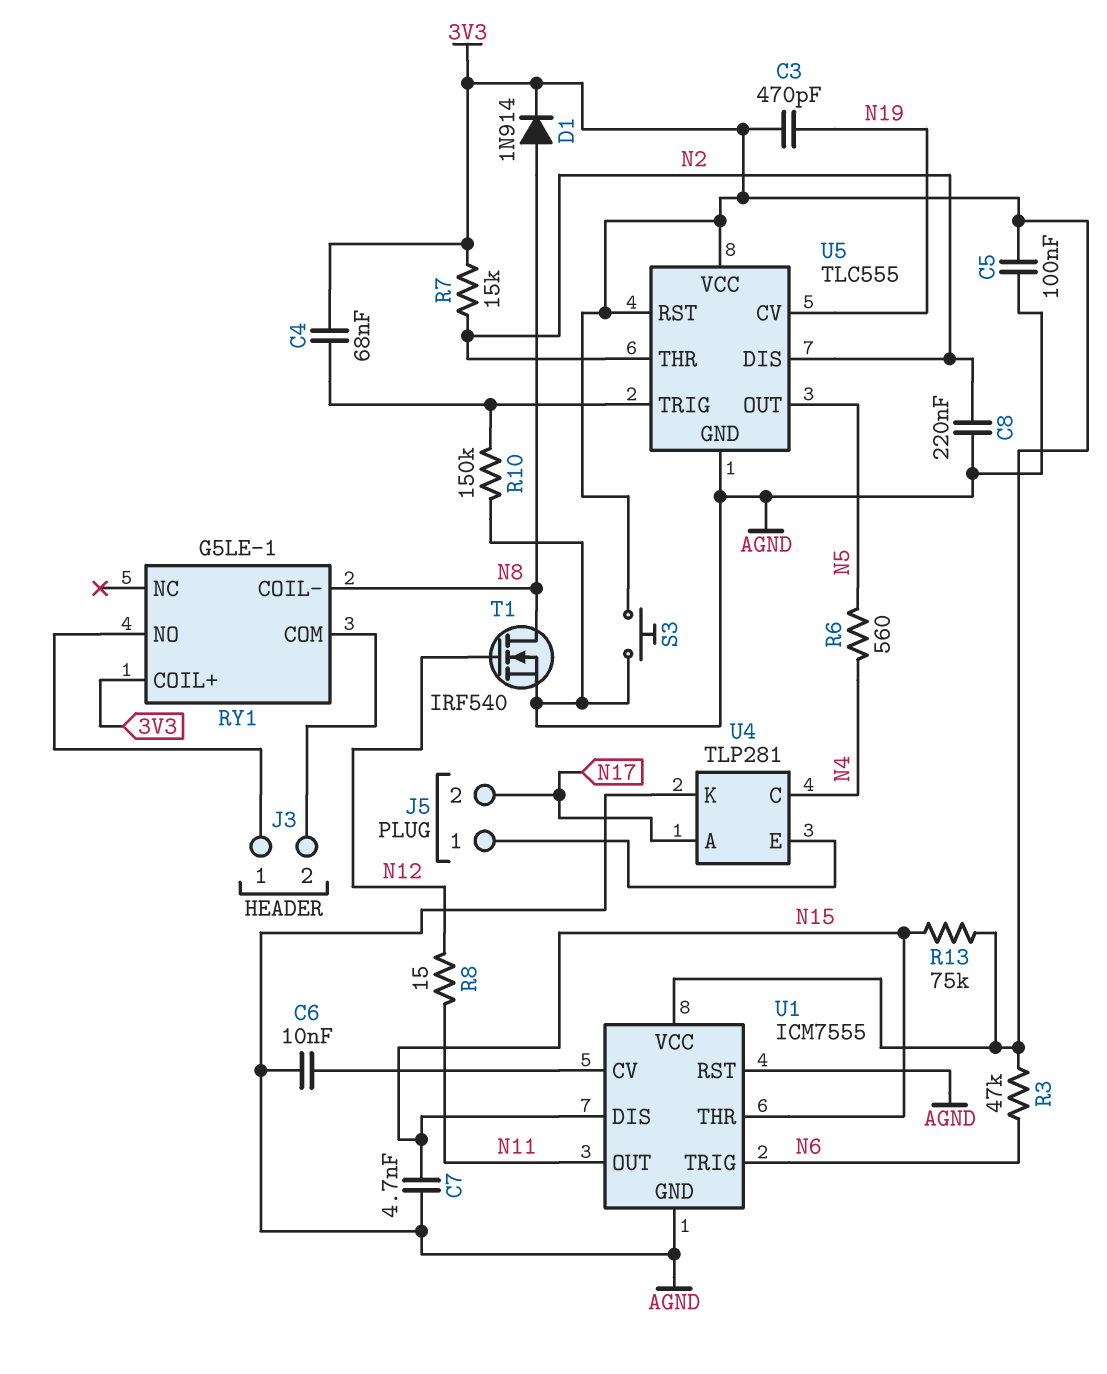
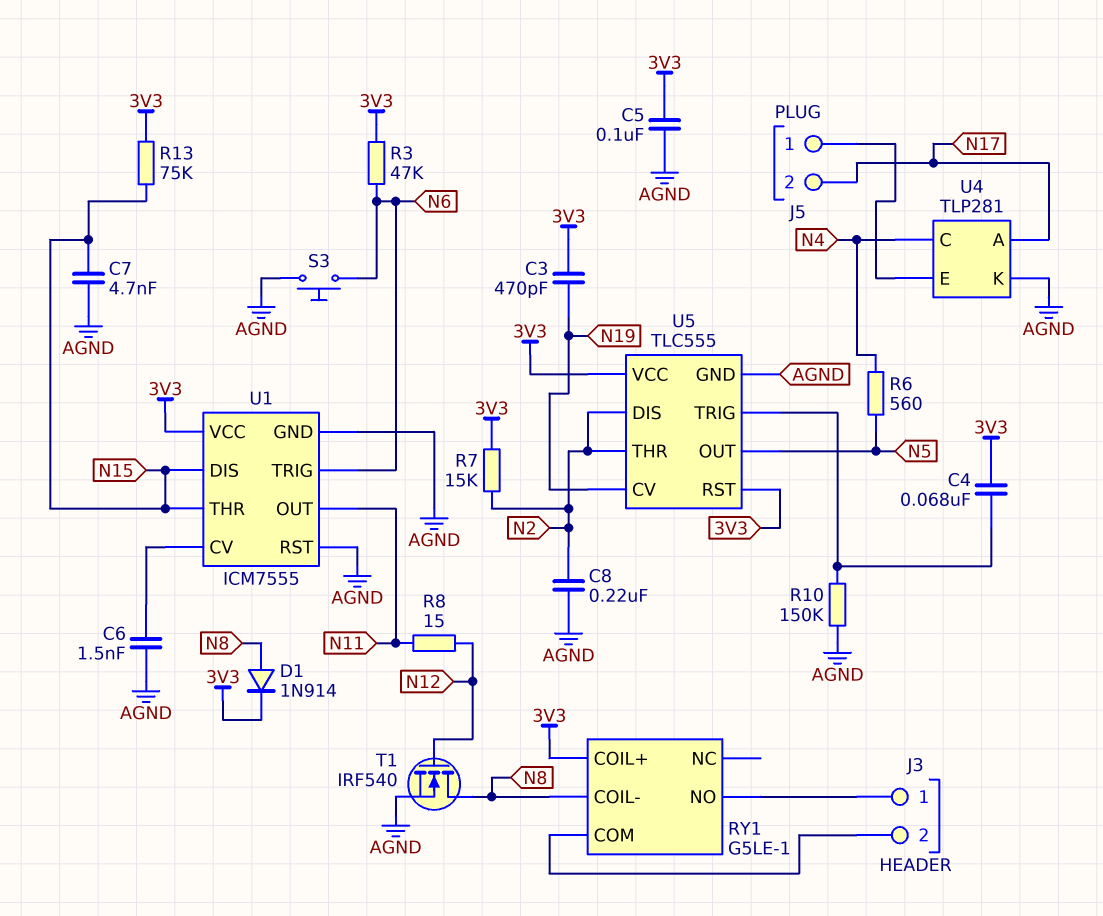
C6: 10nF (AGND, U1/CV) -> 1.5nF (AGND, U1/CV)
S3: button (3V3, AGND) -> button (AGND, N6)

